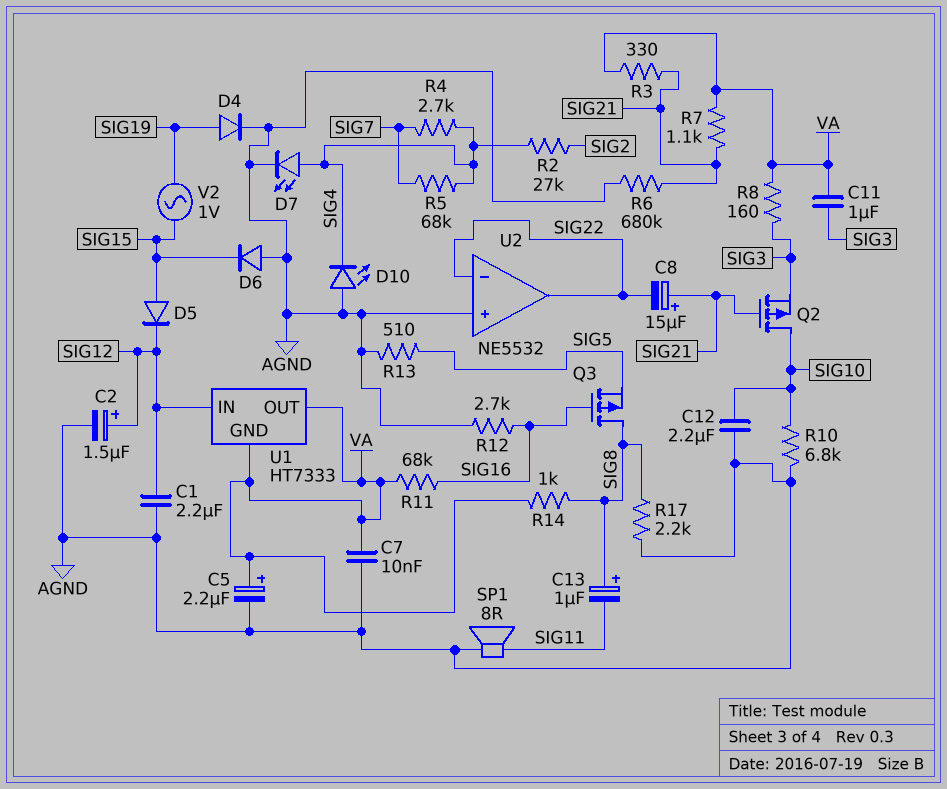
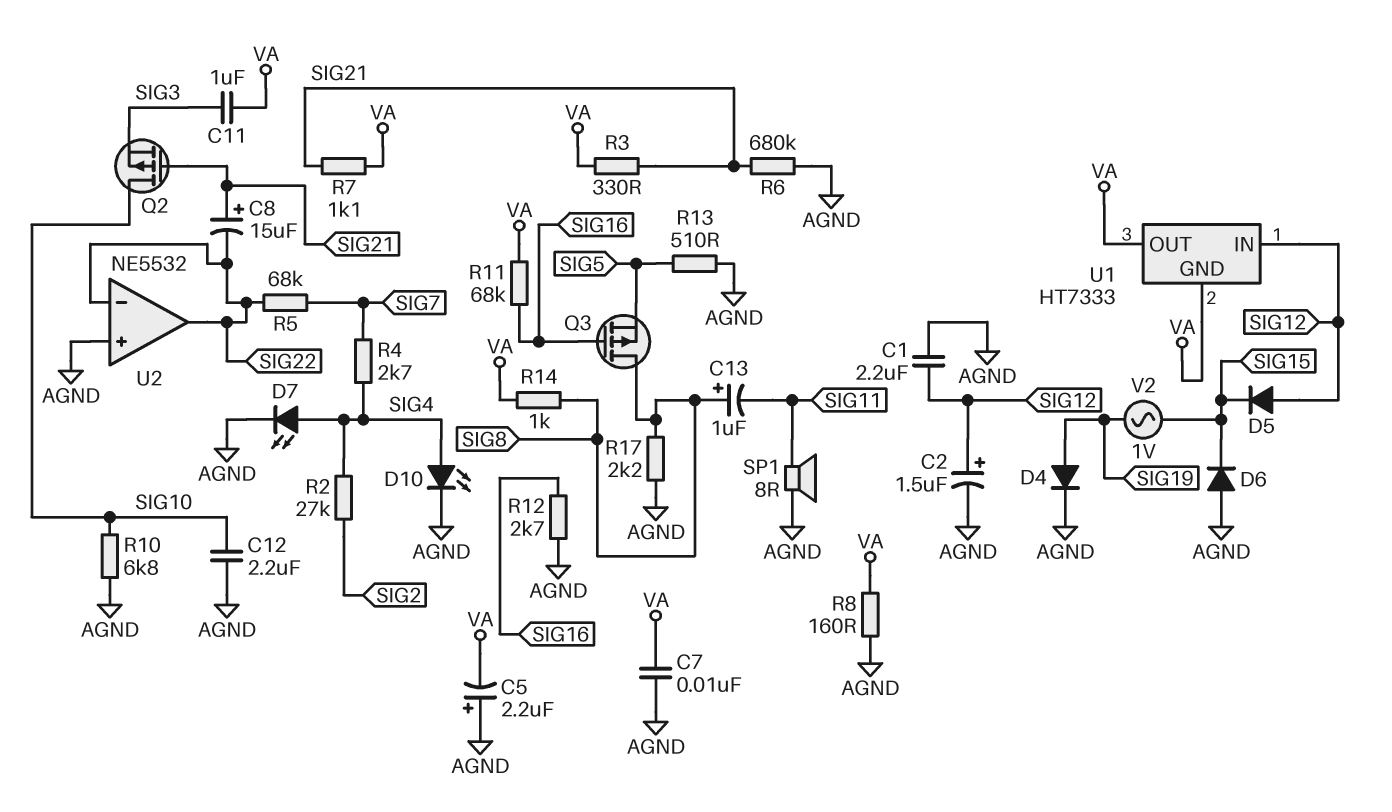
C5: 2.2uF (plus VA, minus AGND) -> 2.2uF (plus AGND, minus VA)
D5: diode (A SIG15, K SIG12) -> diode (A SIG12, K SIG15)
D10: LED (A AGND, K SIG4) -> LED (A SIG4, K AGND)
R5: 68k (SIG4, SIG7) -> 68k (SIG7, SIG22)
R8: 160 (SIG3, VA) -> 160 (AGND, VA)

